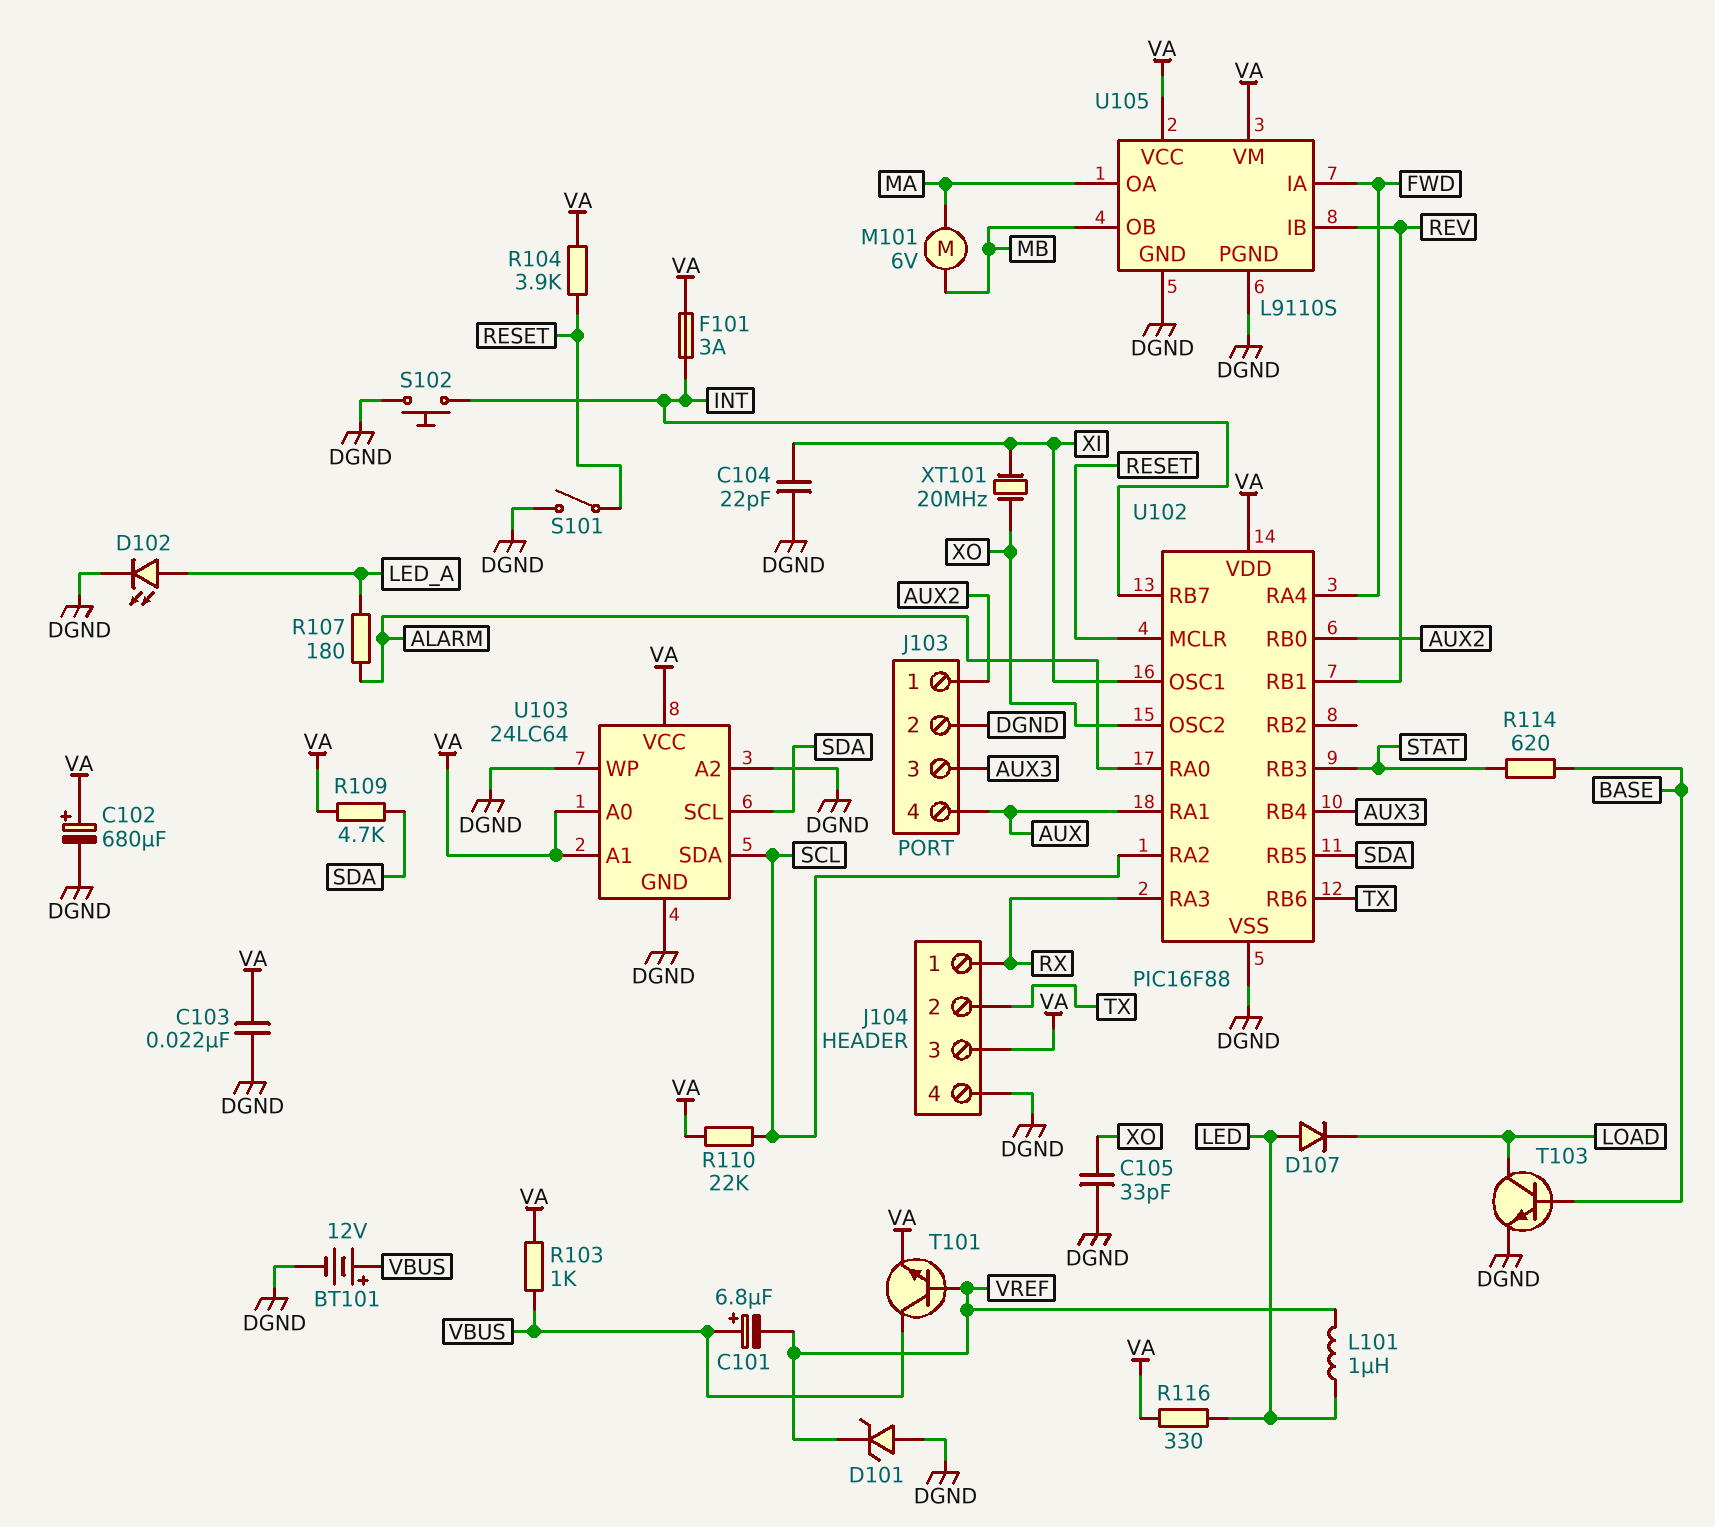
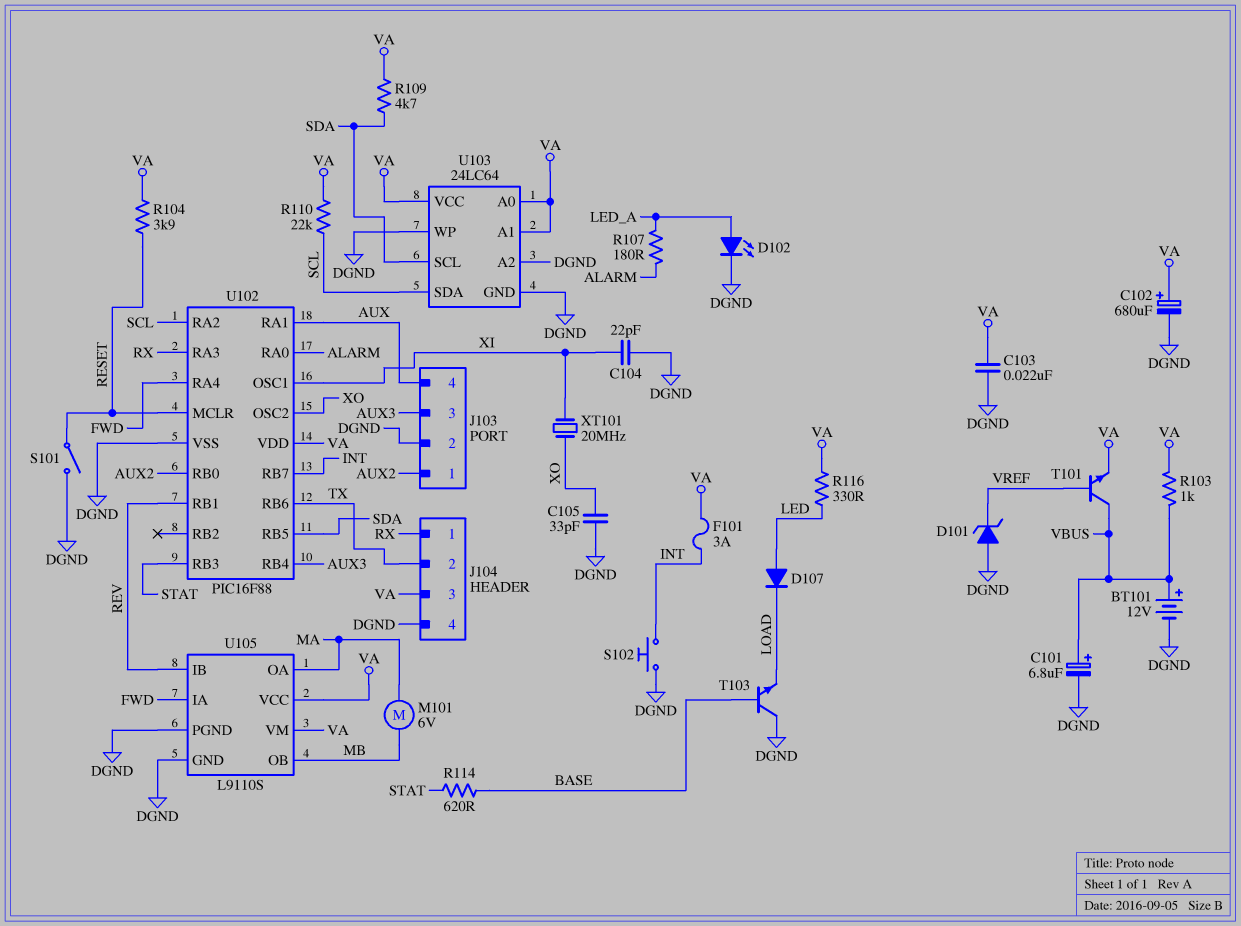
C101: 6.8uF (plus VBUS, minus VREF) -> 6.8uF (plus VBUS, minus DGND)
L101: 1uH (LED, VREF) -> none
T103: NPN (B BASE, C LOAD, E DGND) -> NPN (B BASE, C DGND, E LOAD)

